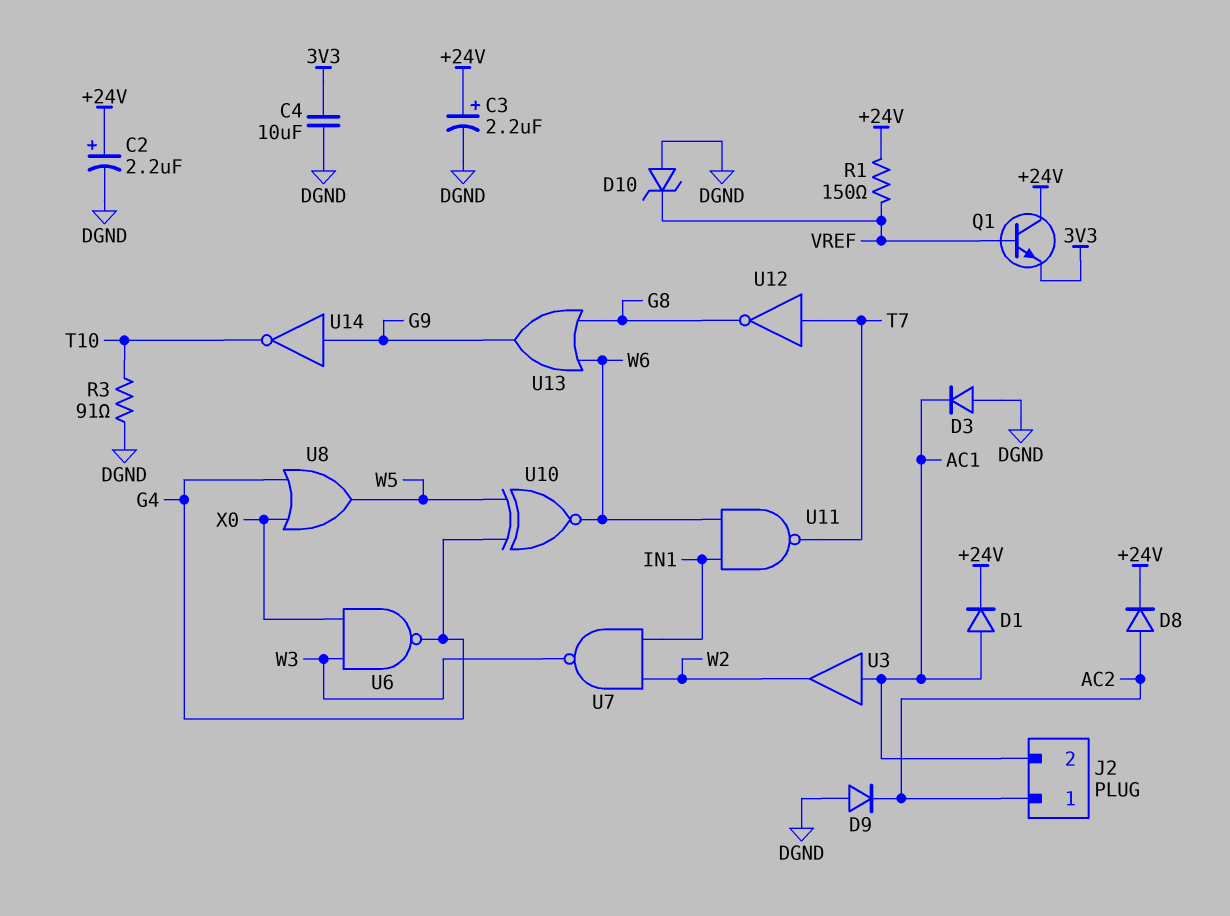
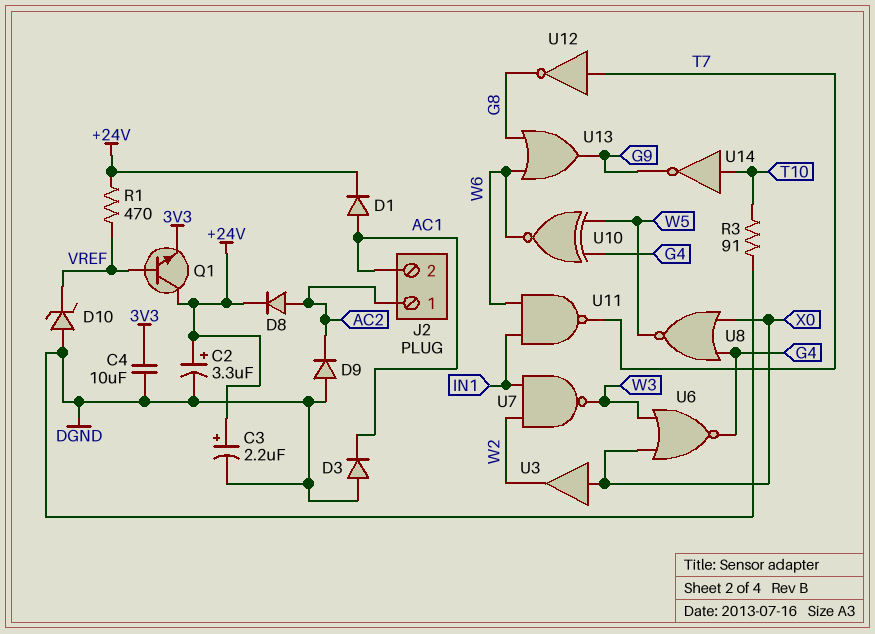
C2: 2.2uF (plus +24V, minus DGND) -> 3.3uF (plus +24V, minus DGND)
R1: 150 (+24V, VREF) -> 470 (+24V, VREF)
U3: buffer (in AC1, out W2) -> buffer (in X0, out W2)
U6: NAND (in W3, in X0, out G4) -> NOR (in W3, in X0, out G4)
U8: OR (in G4, in X0, out W5) -> NOR (in G4, in X0, out W5)
U14: NOT (in G9, out T10) -> NOT (in T10, out G9)

